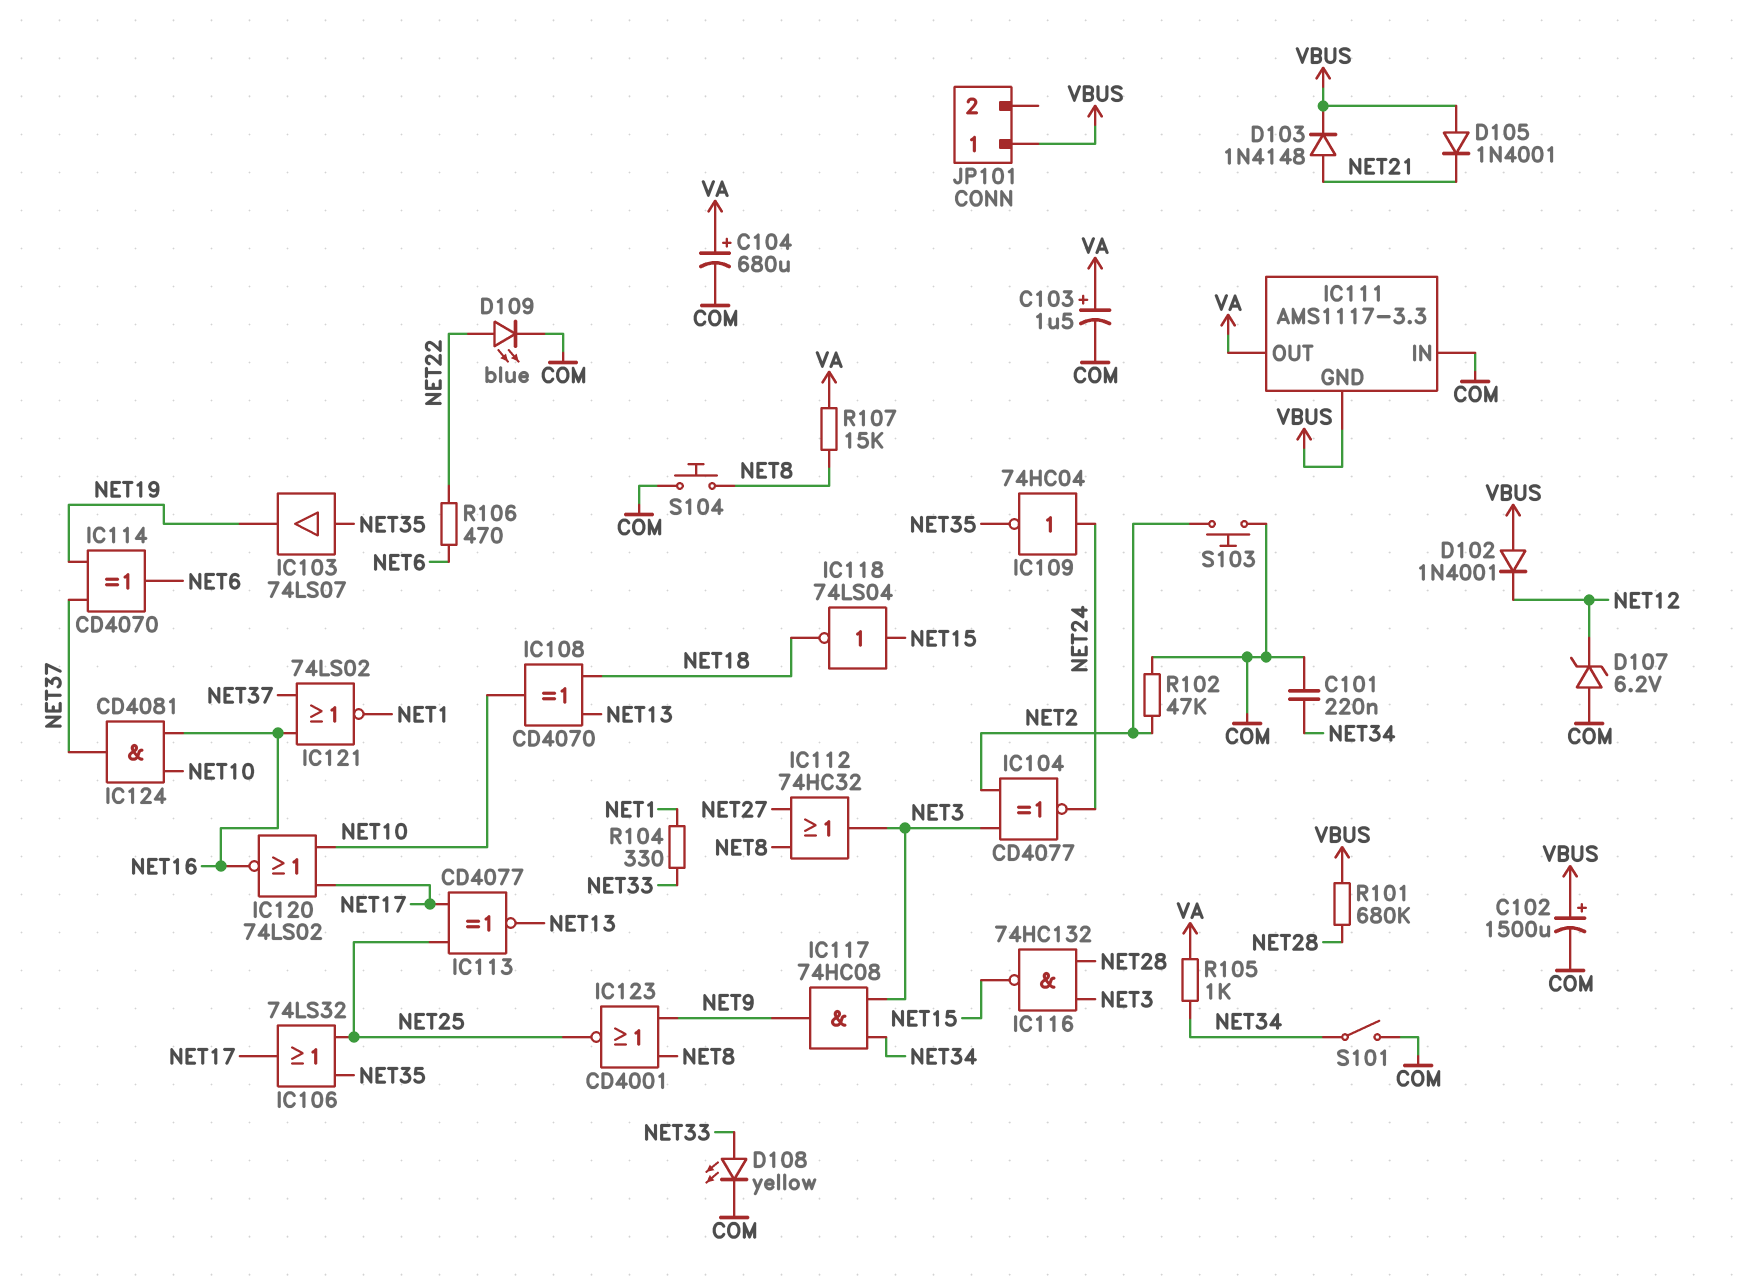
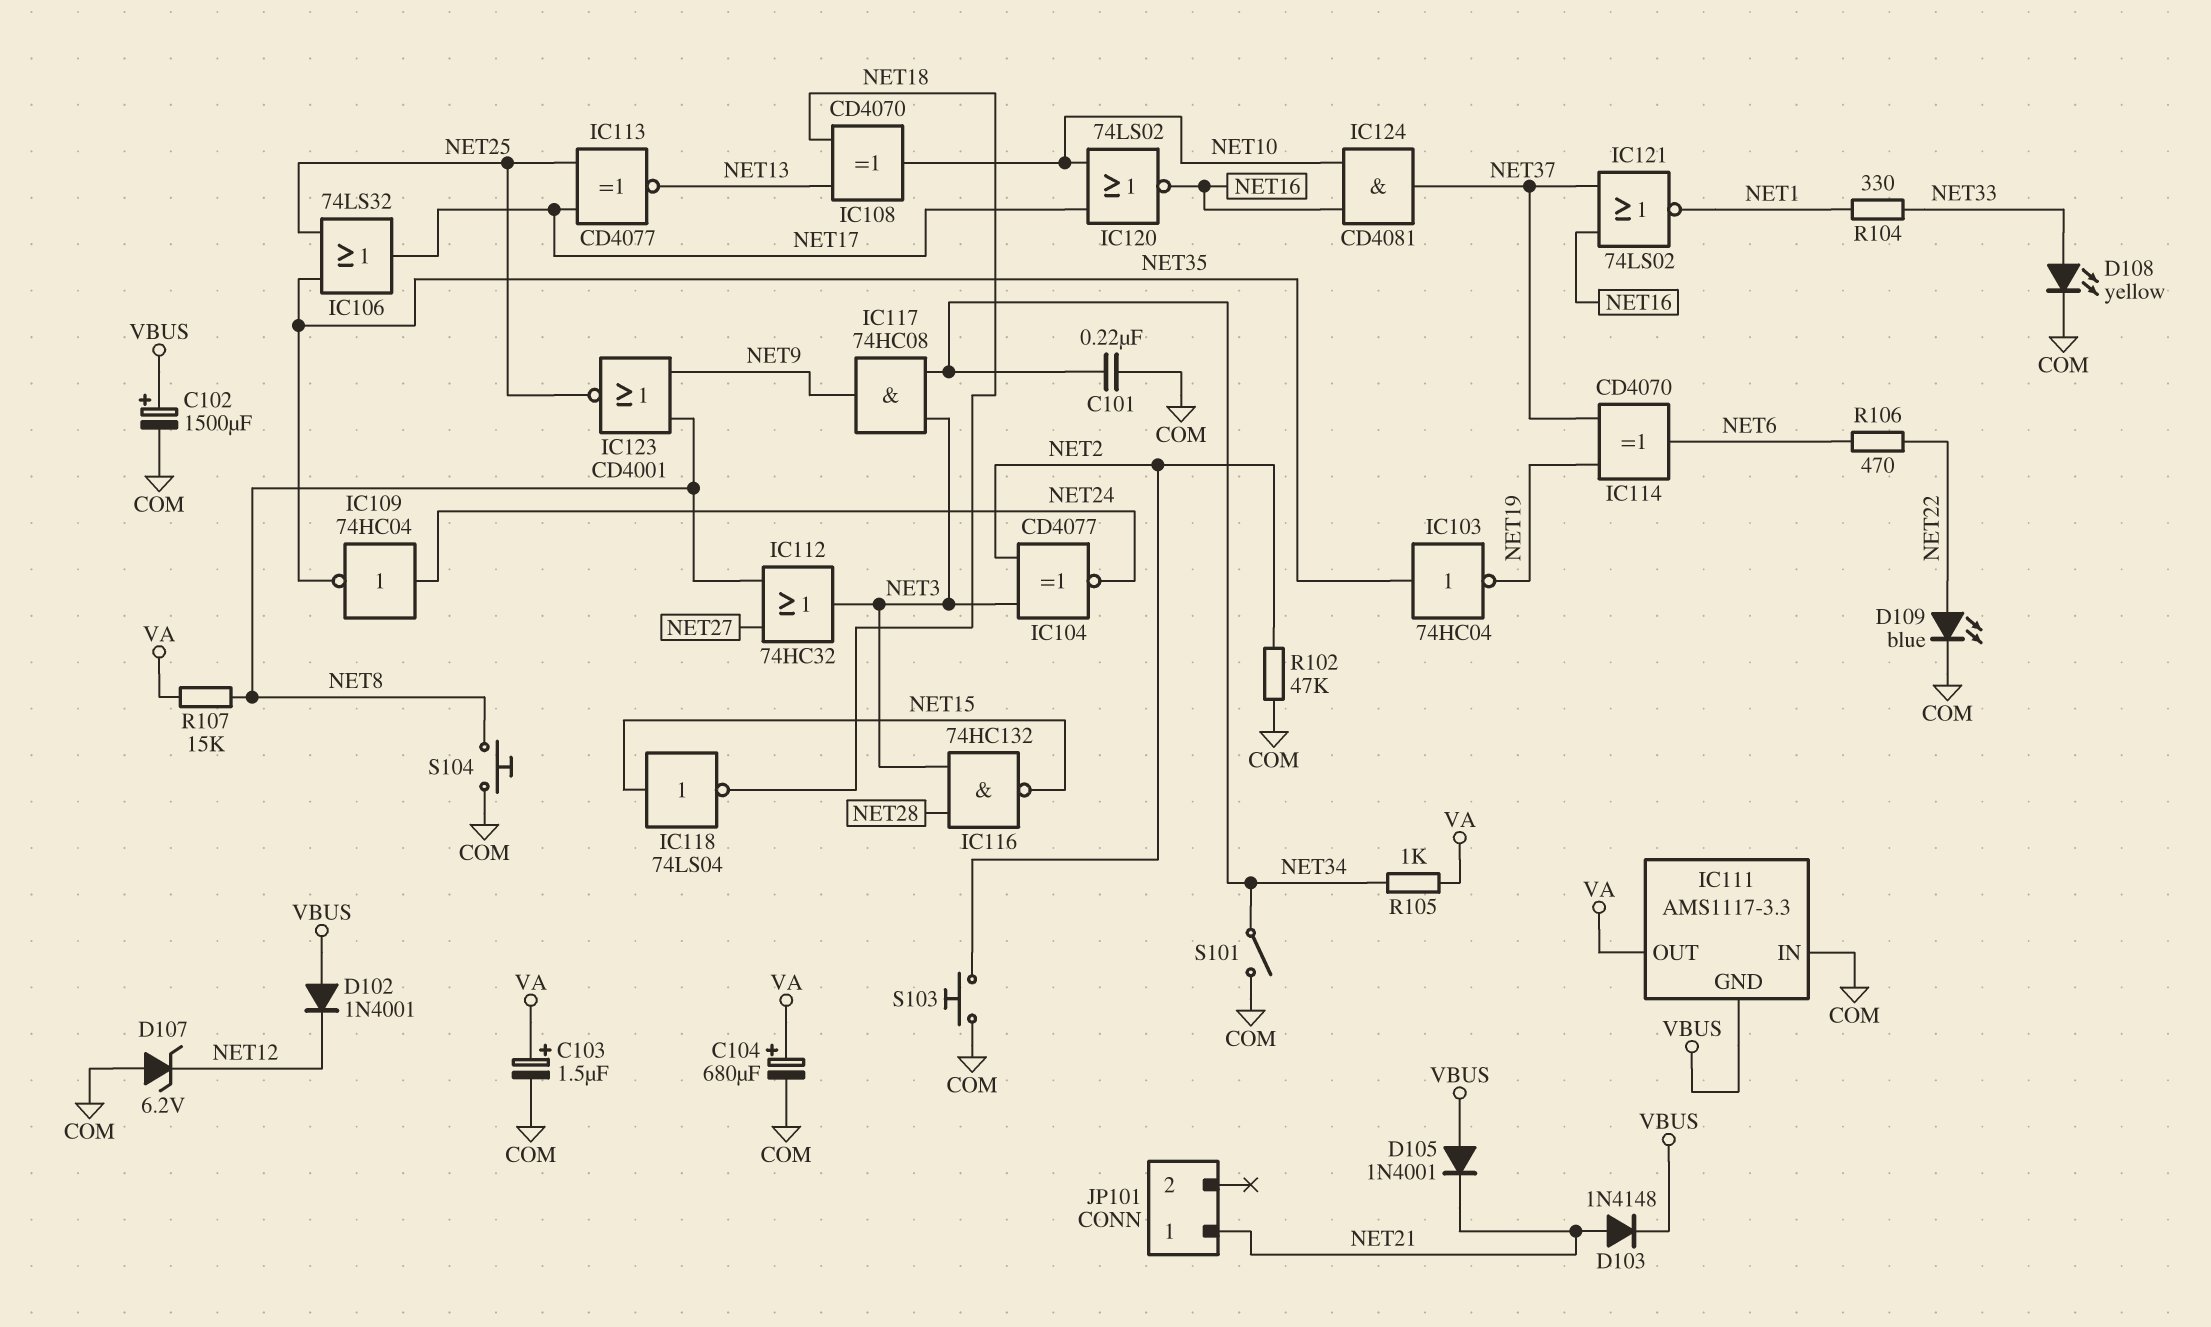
IC103: buffer 74LS07 (in NET35, out NET19) -> NOT 74HC04 (in NET35, out NET19)
JP101 pin 1: VBUS -> NET21
R101: 680k (NET28, VBUS) -> none

